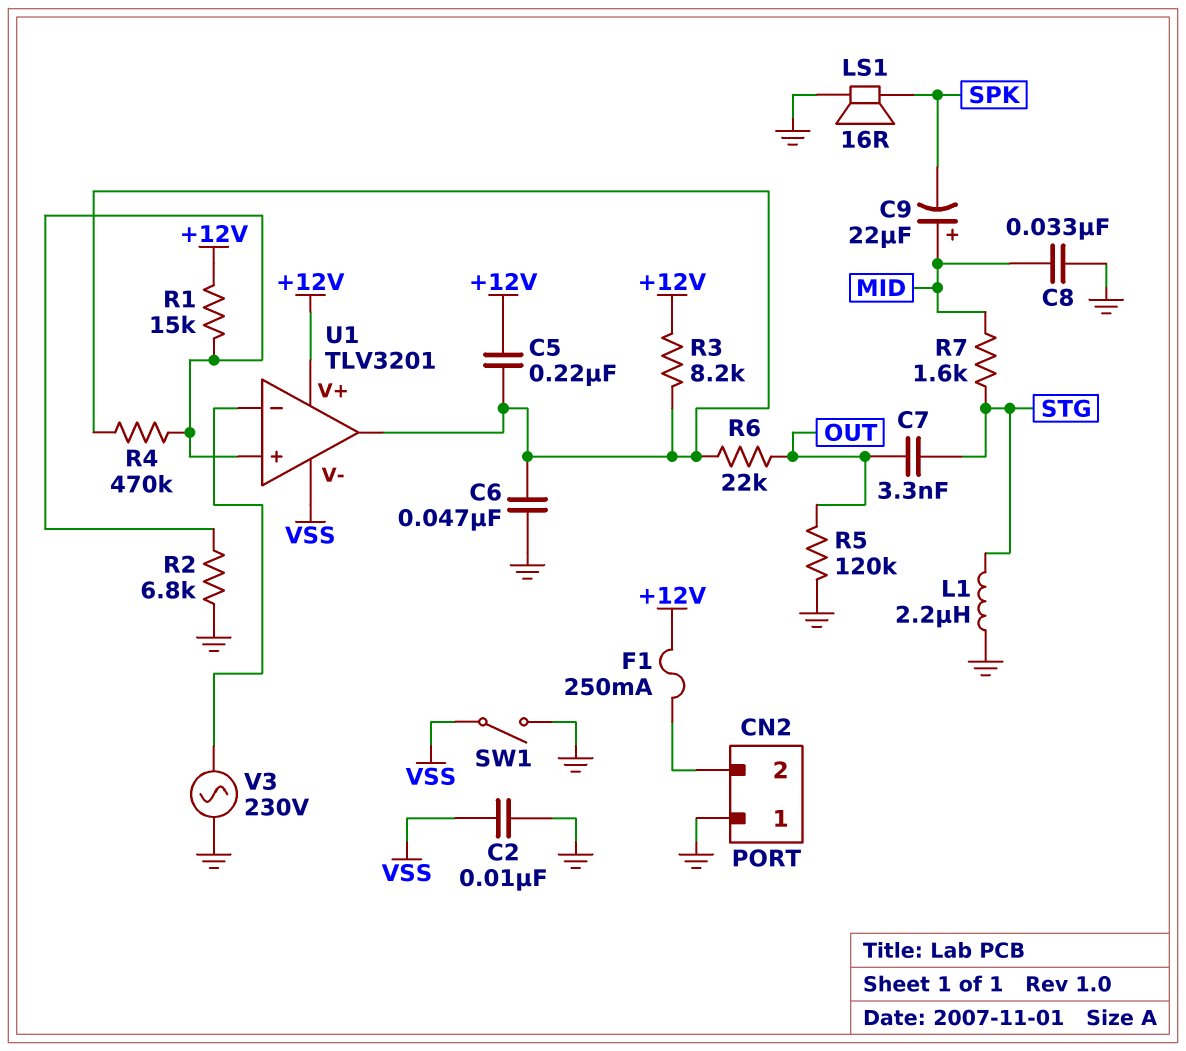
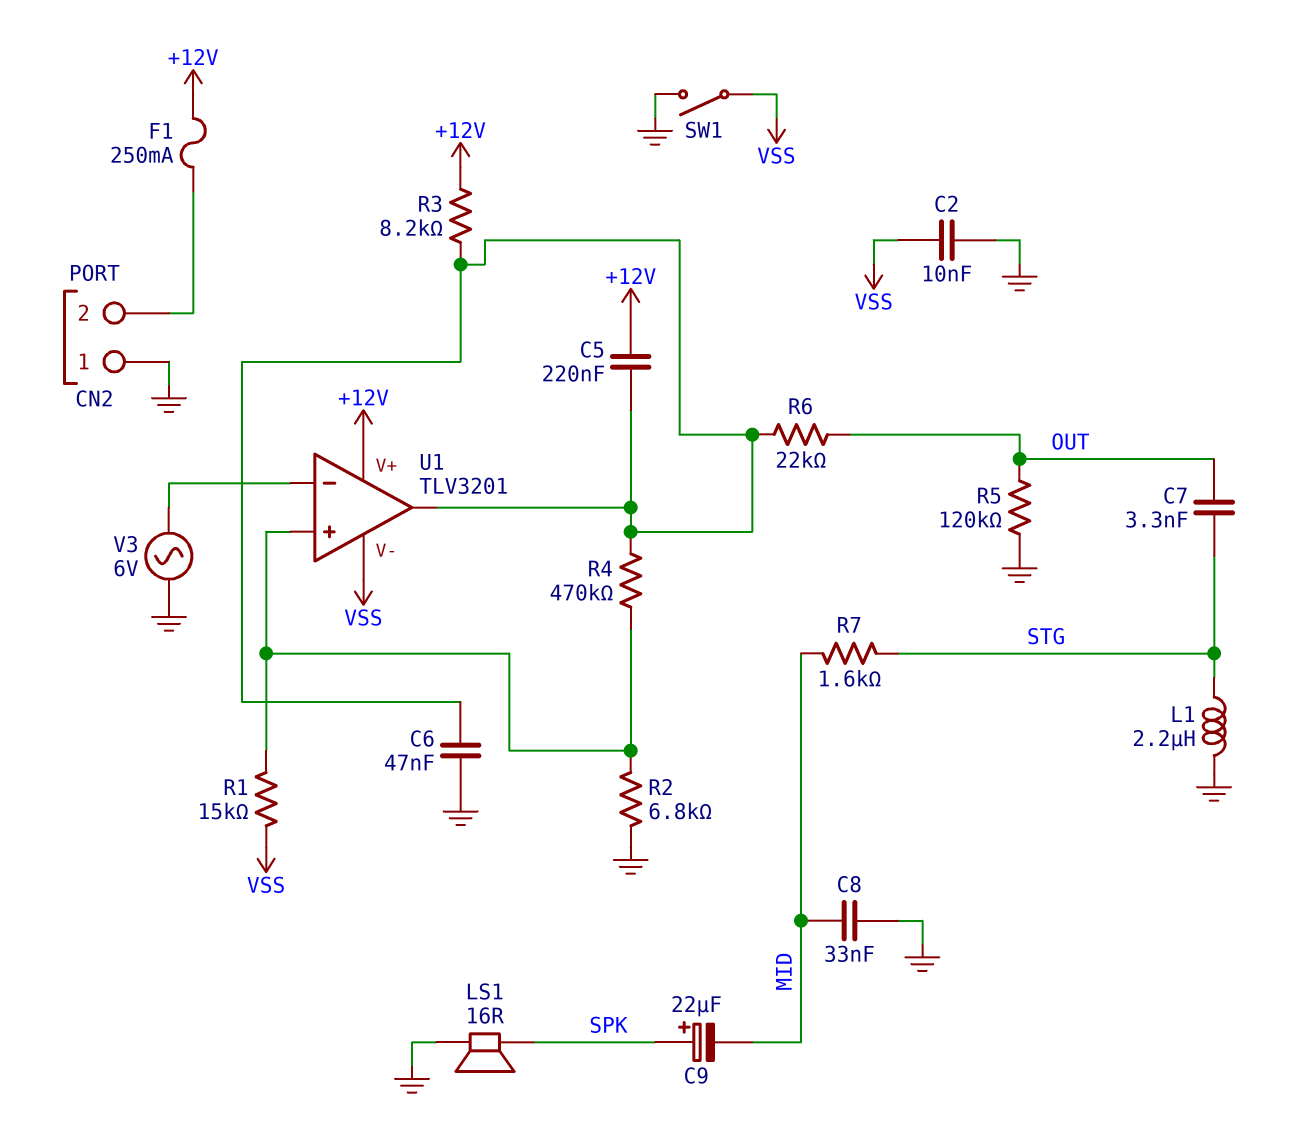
C9: 22uF (plus MID, minus SPK) -> 22uF (plus SPK, minus MID)
R1: 15k (+12V, U1/in+) -> 15k (U1/in+, VSS)
V3: AC 230V (GND, U1/in-) -> AC 6V (GND, U1/in-)

